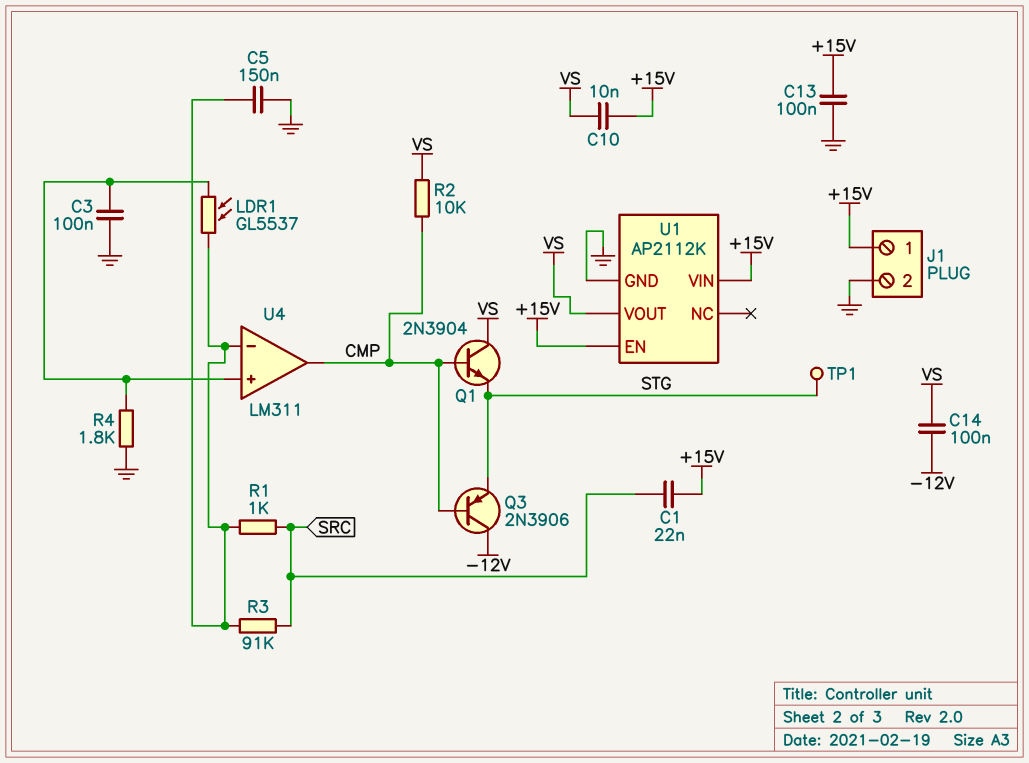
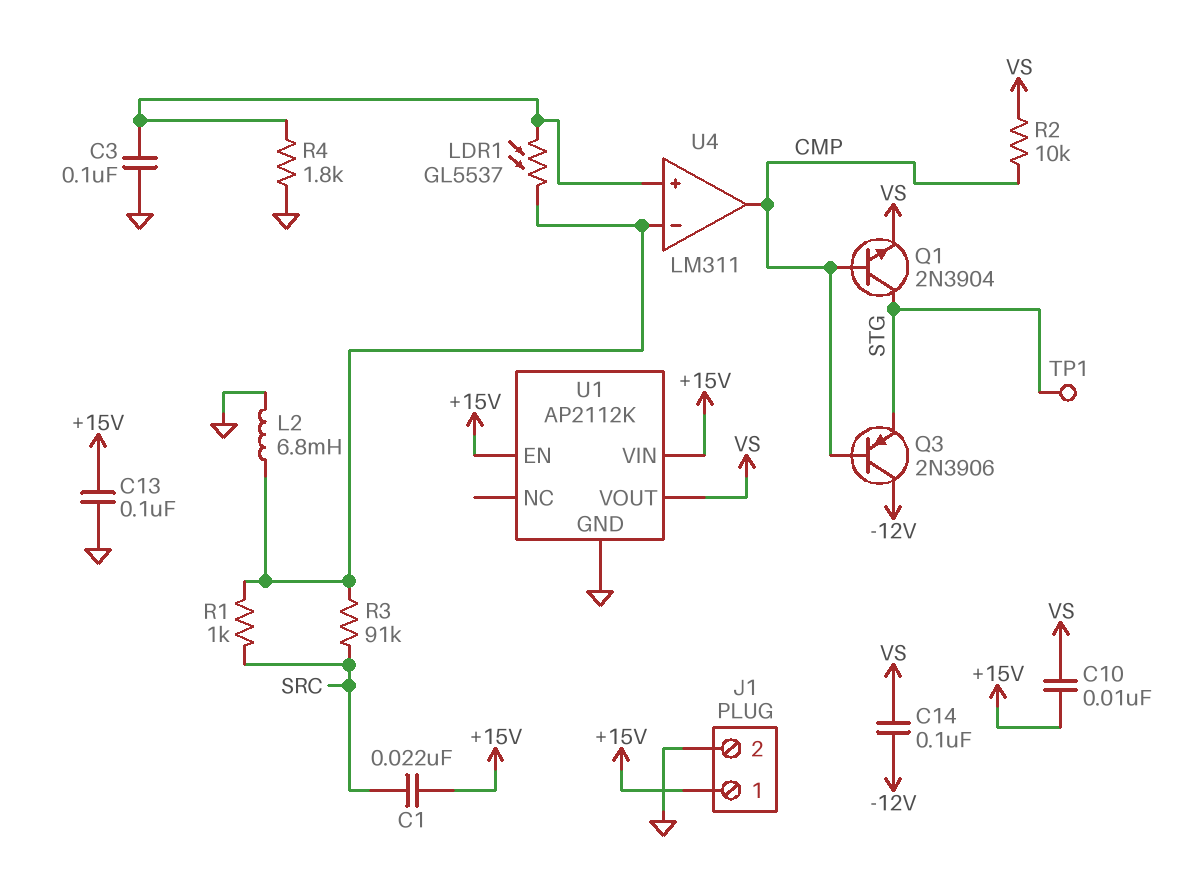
C5: 150nF (GND, U4/in-) -> none
L2: none -> 6.8mH (GND, U4/in-)
Q1: NPN 2N3904 (B CMP, C VS, E STG) -> NPN 2N3904 (B CMP, C STG, E VS)

